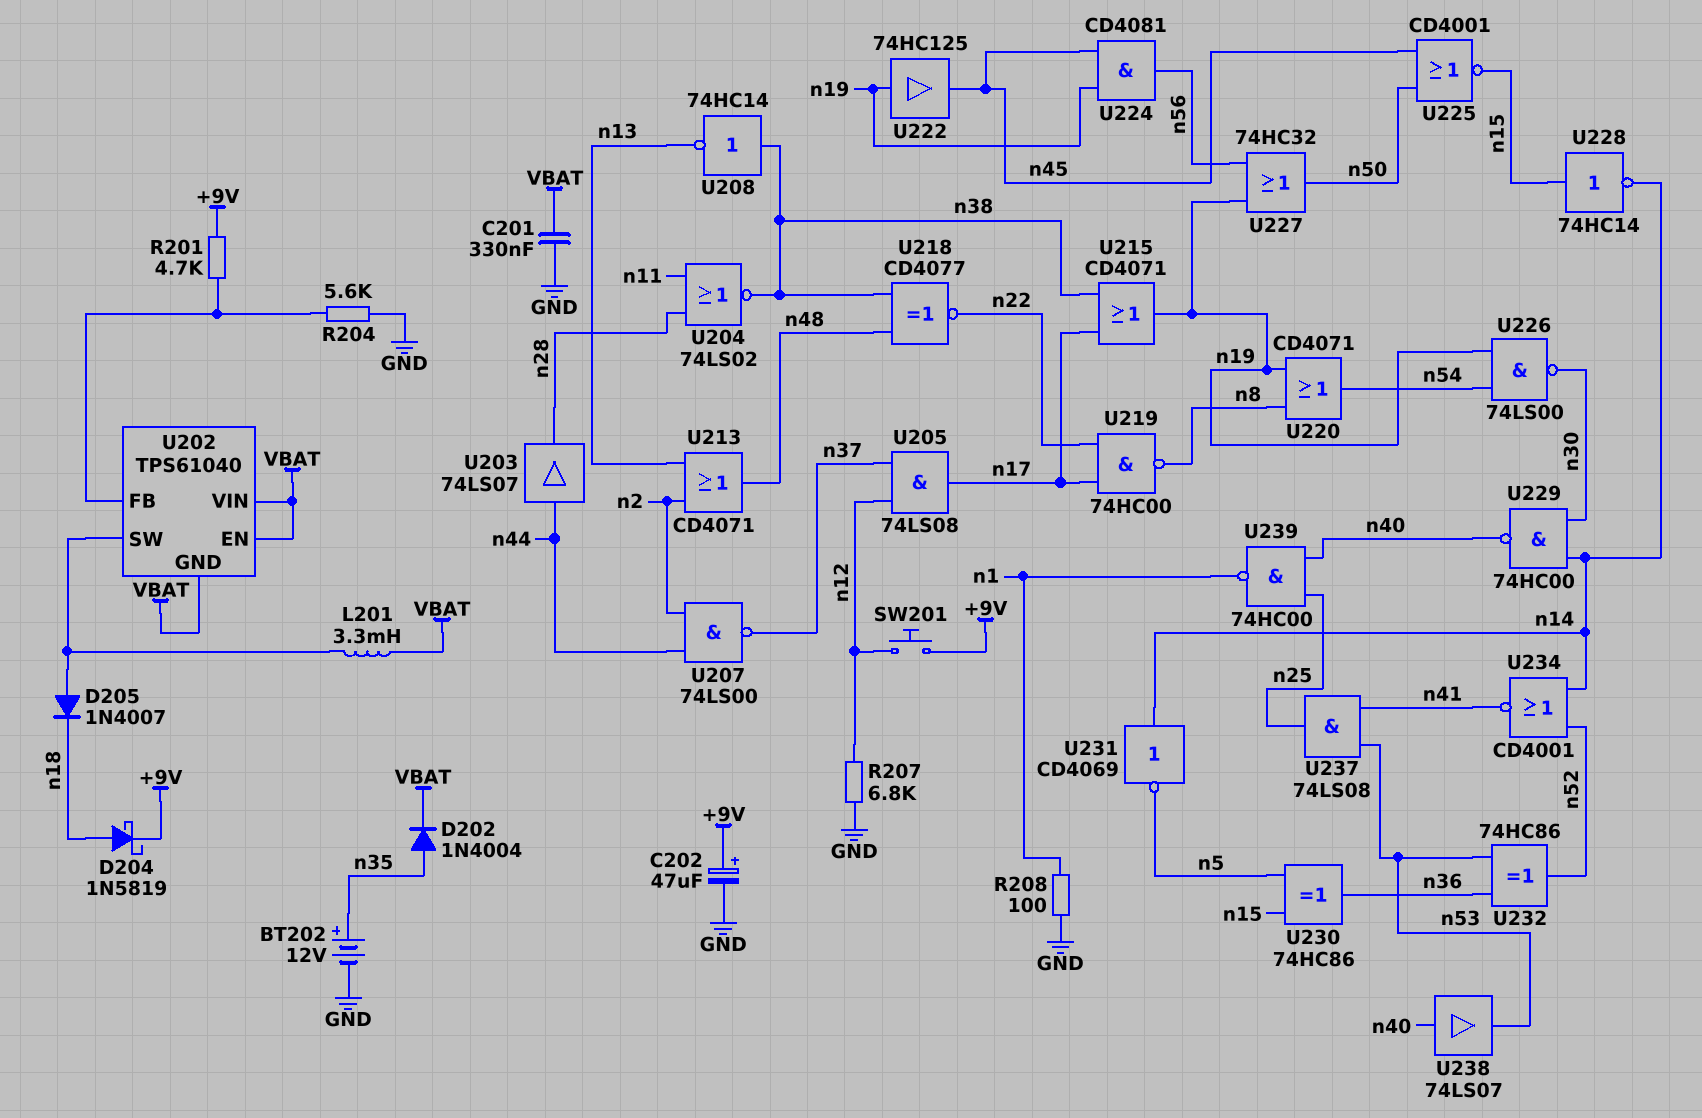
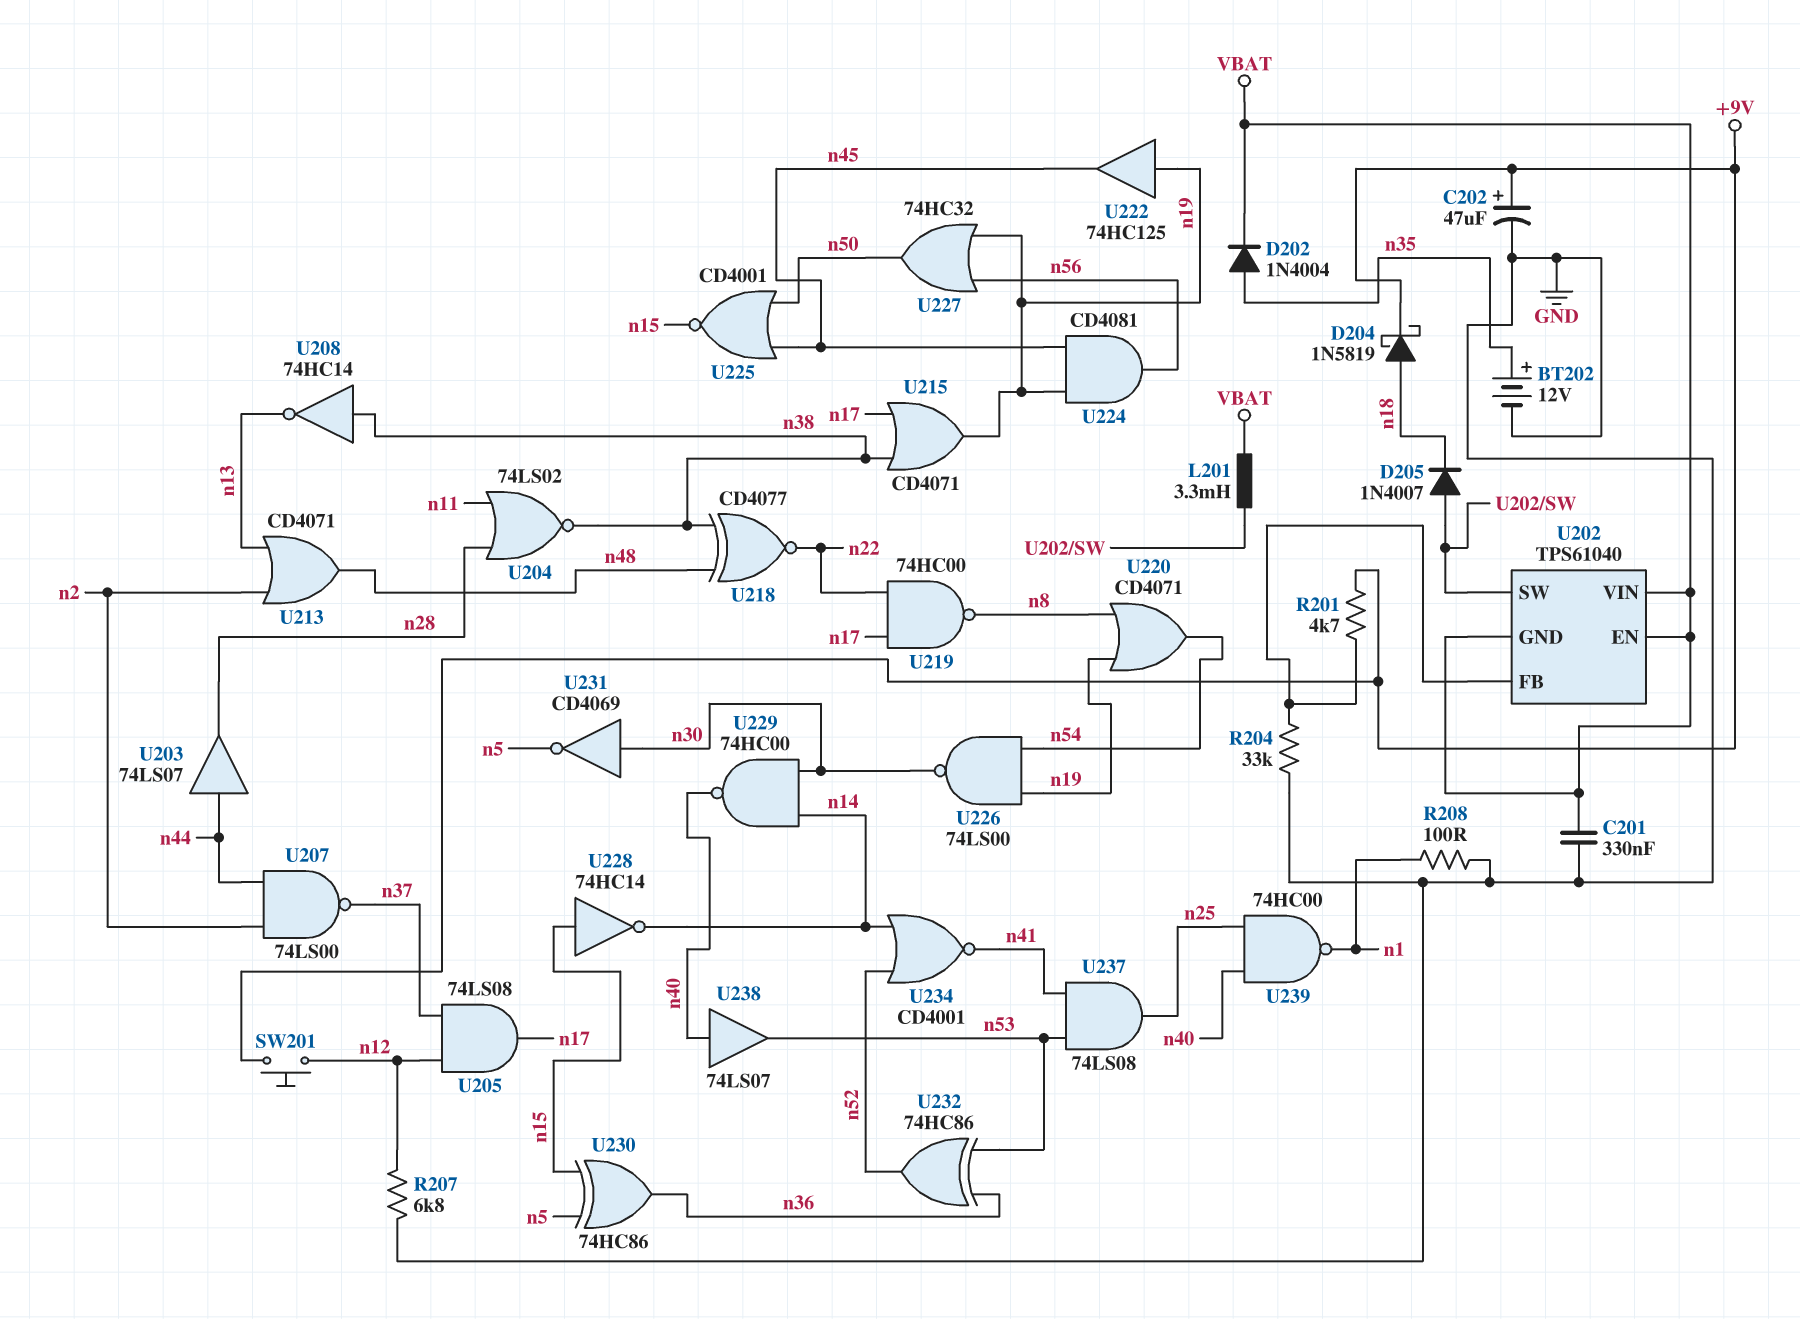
R204: 5.6k (GND, U202/FB) -> 33k (GND, U202/FB)
U231: NOT CD4069 (in n14, out n5) -> NOT CD4069 (in n30, out n5)

